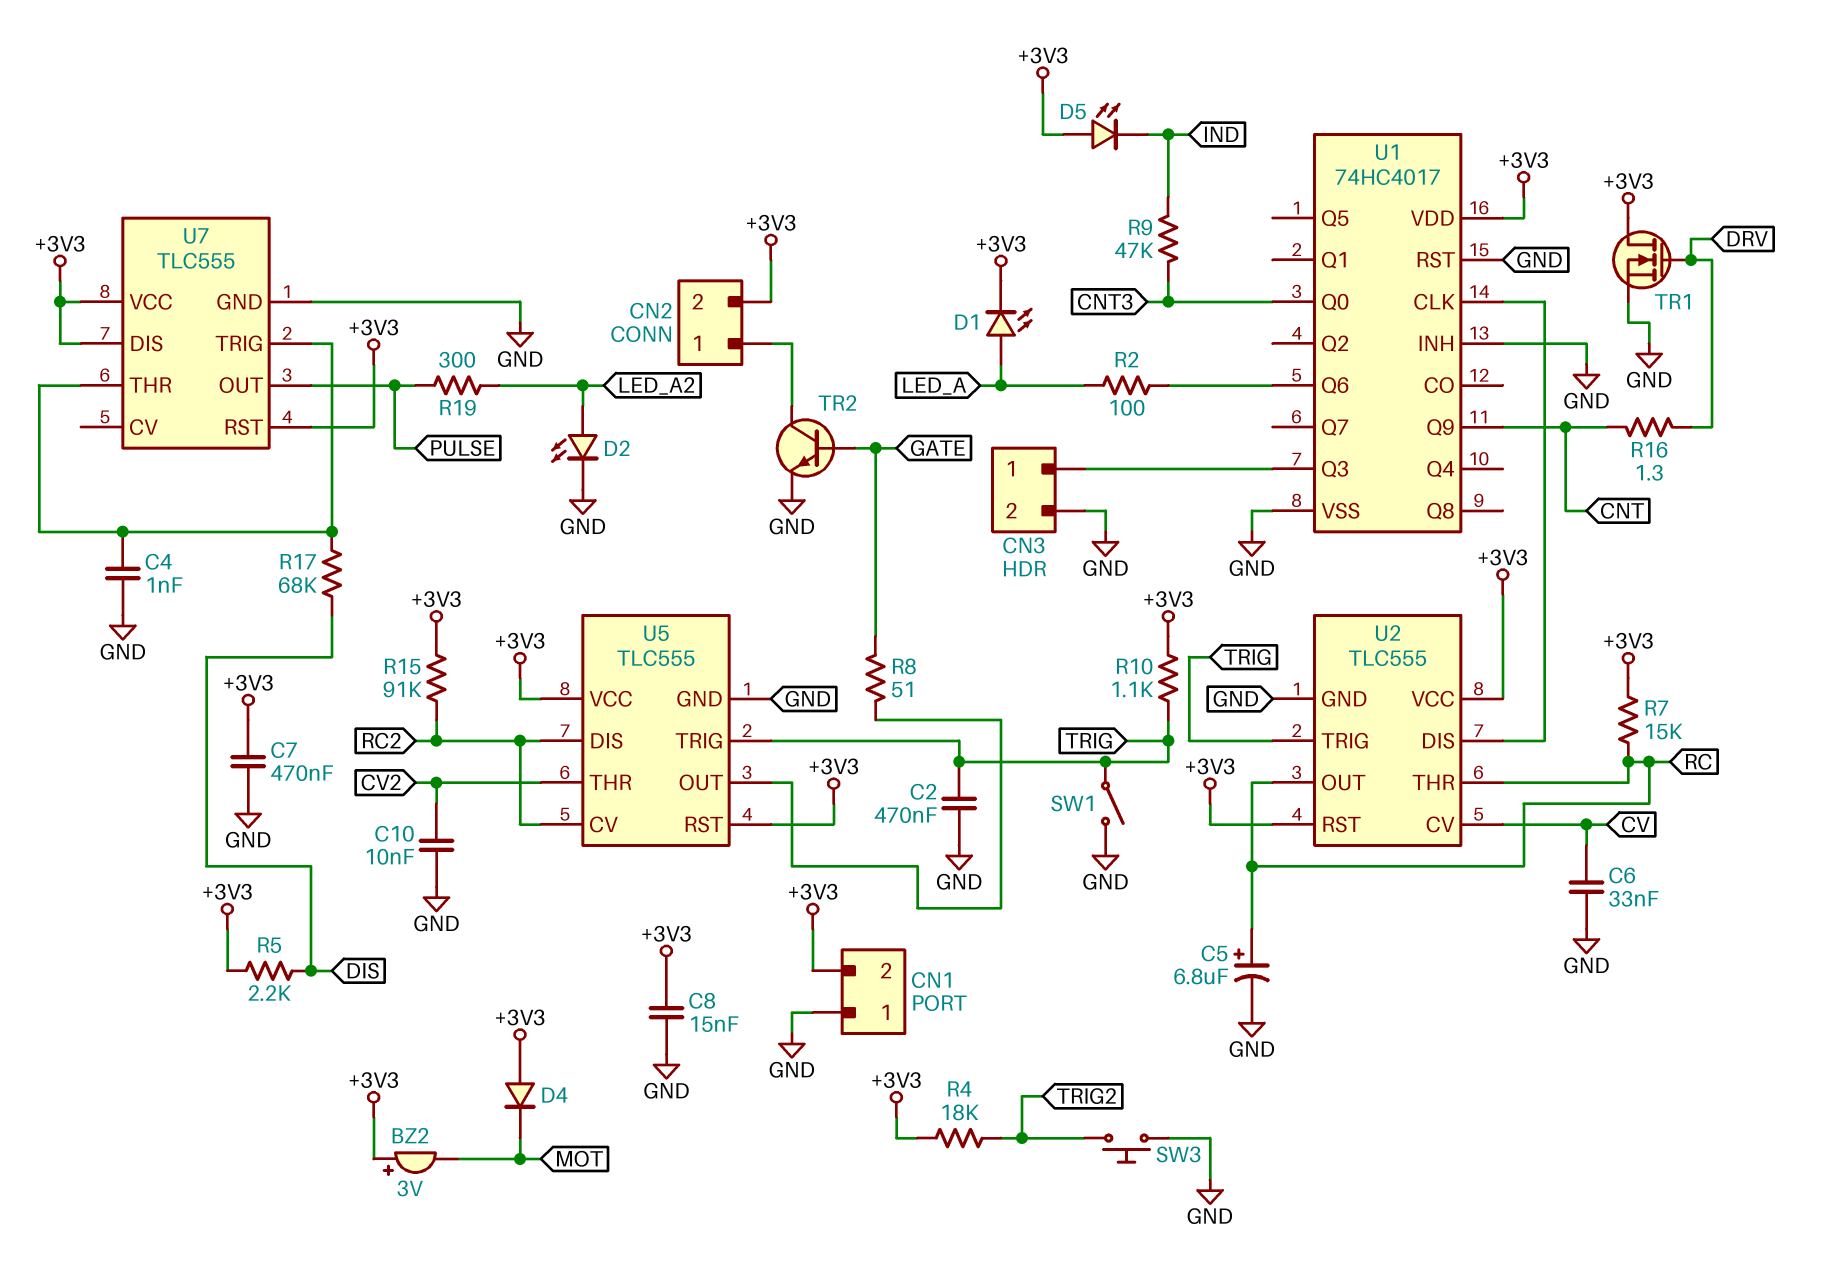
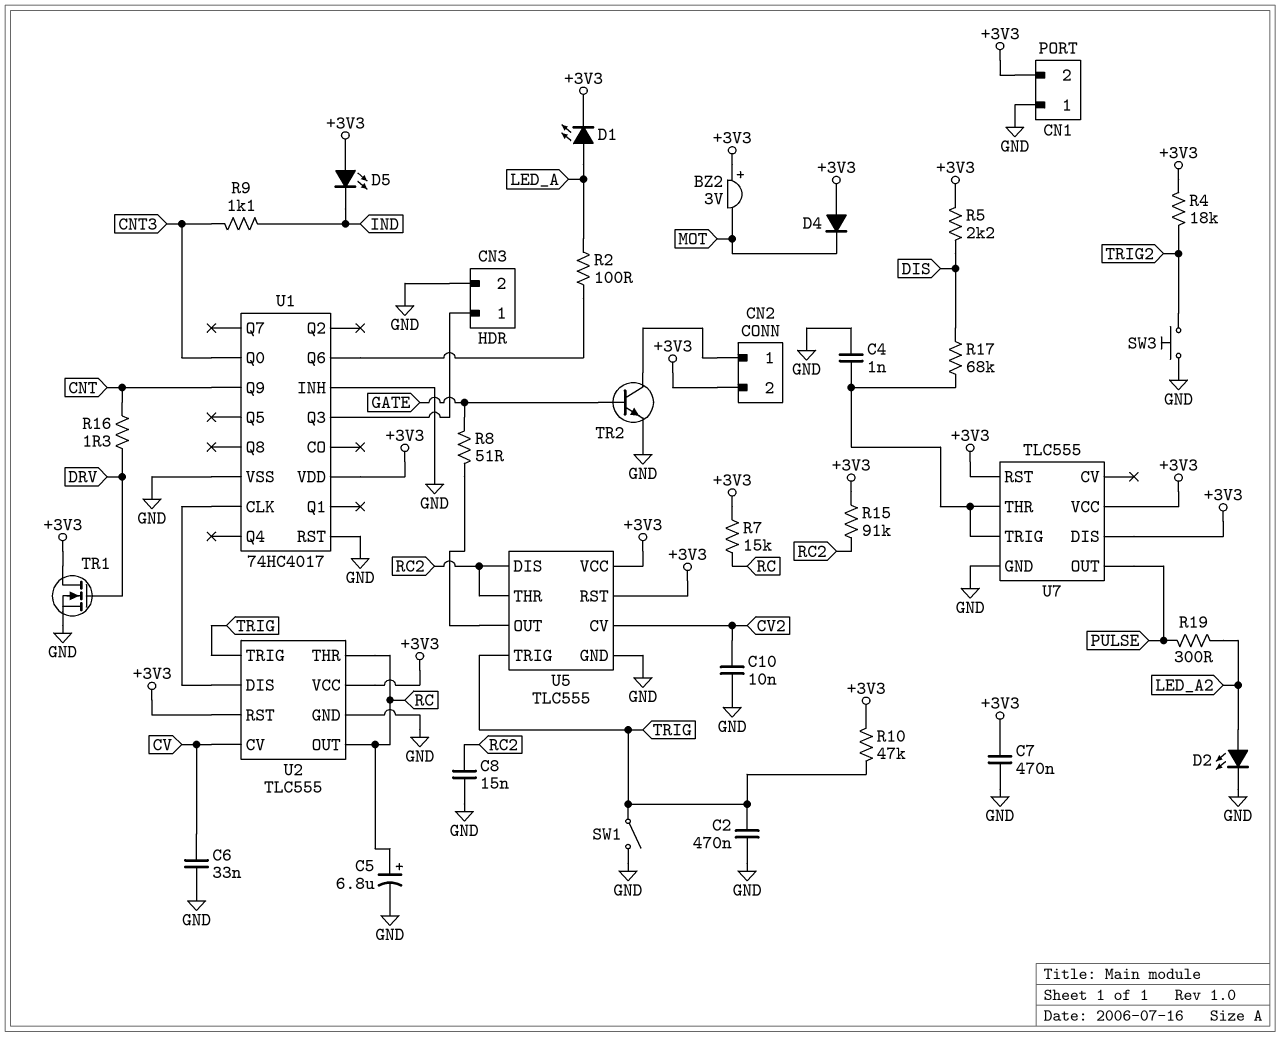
C8: 15nF (+3V3, GND) -> 15nF (GND, RC2)
R9: 47k (CNT3, IND) -> 1.1k (CNT3, IND)
R10: 1.1k (+3V3, TRIG) -> 47k (+3V3, TRIG)
U5 pin CV: RC2 -> CV2
U5 pin THR: CV2 -> RC2

